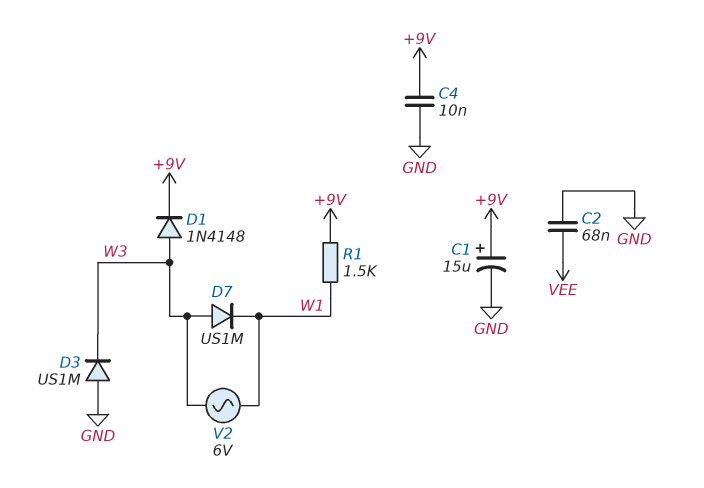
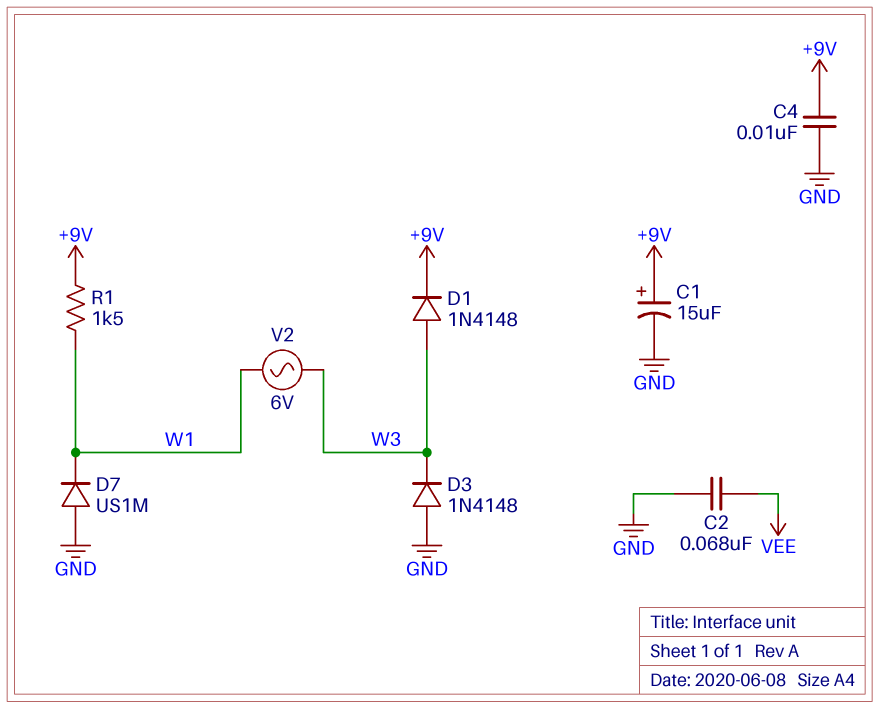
D3: diode US1M (A GND, K W3) -> diode 1N4148 (A GND, K W3)
D7: diode US1M (A W3, K W1) -> diode US1M (A GND, K W1)

